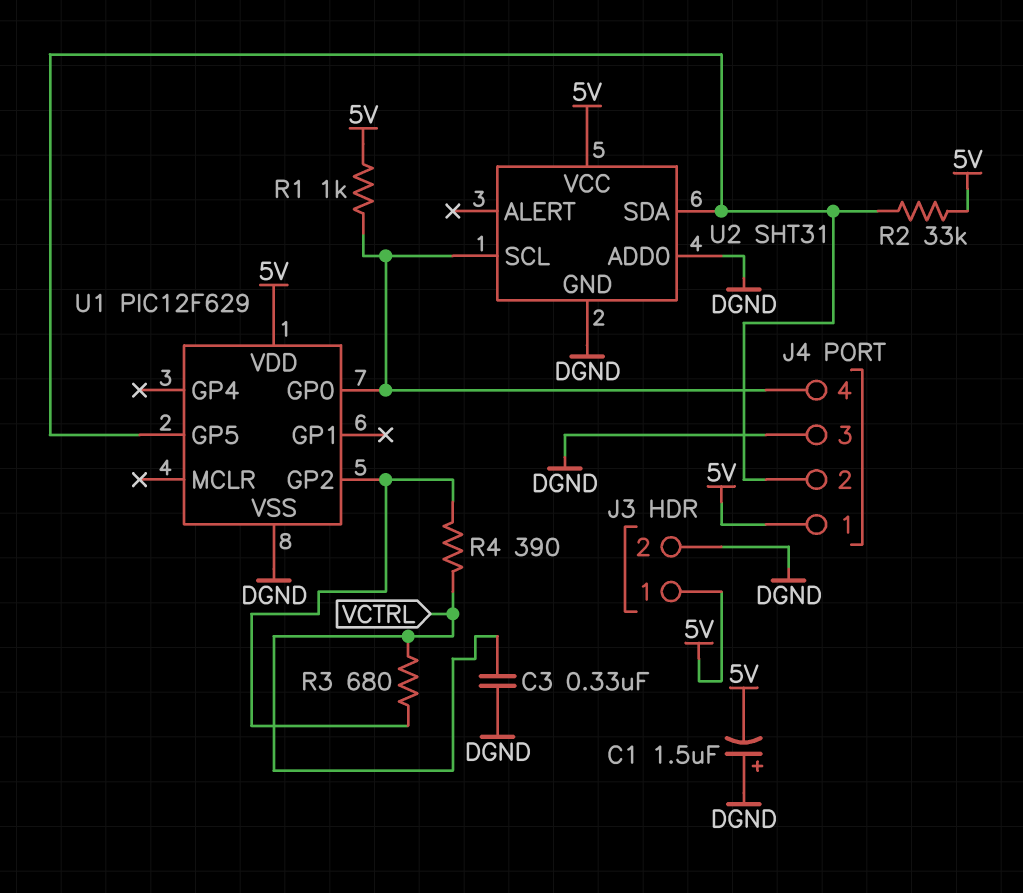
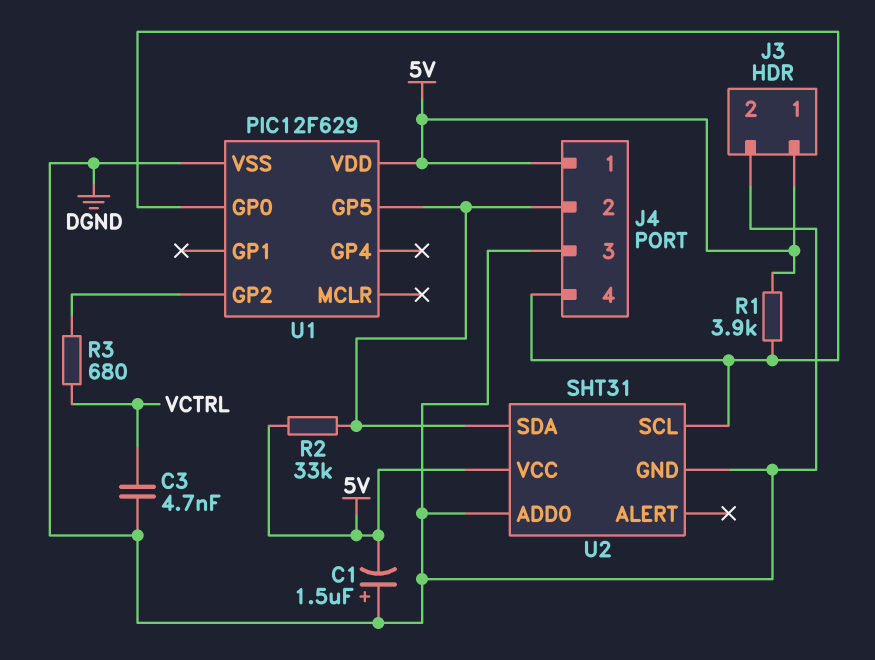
C3: 330nF (DGND, VCTRL) -> 4.7nF (DGND, VCTRL)
R1: 1k (5V, J4/4) -> 3.9k (5V, J4/4)
R4: 390 (U1/GP2, VCTRL) -> none

